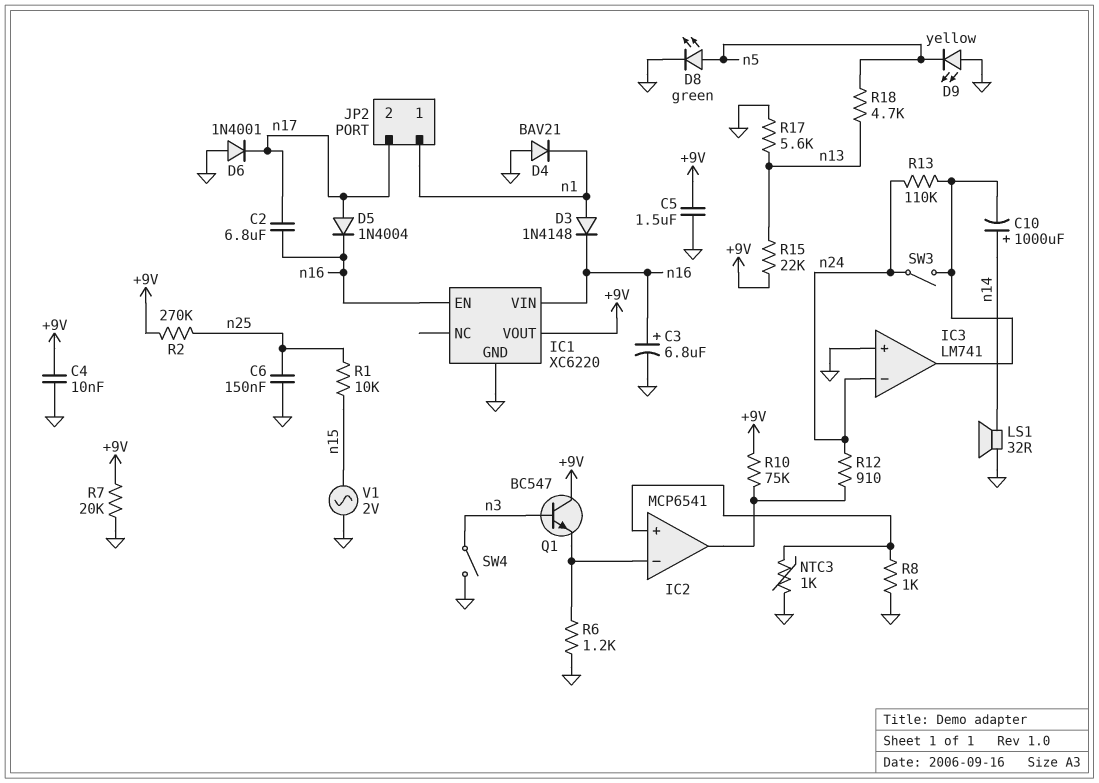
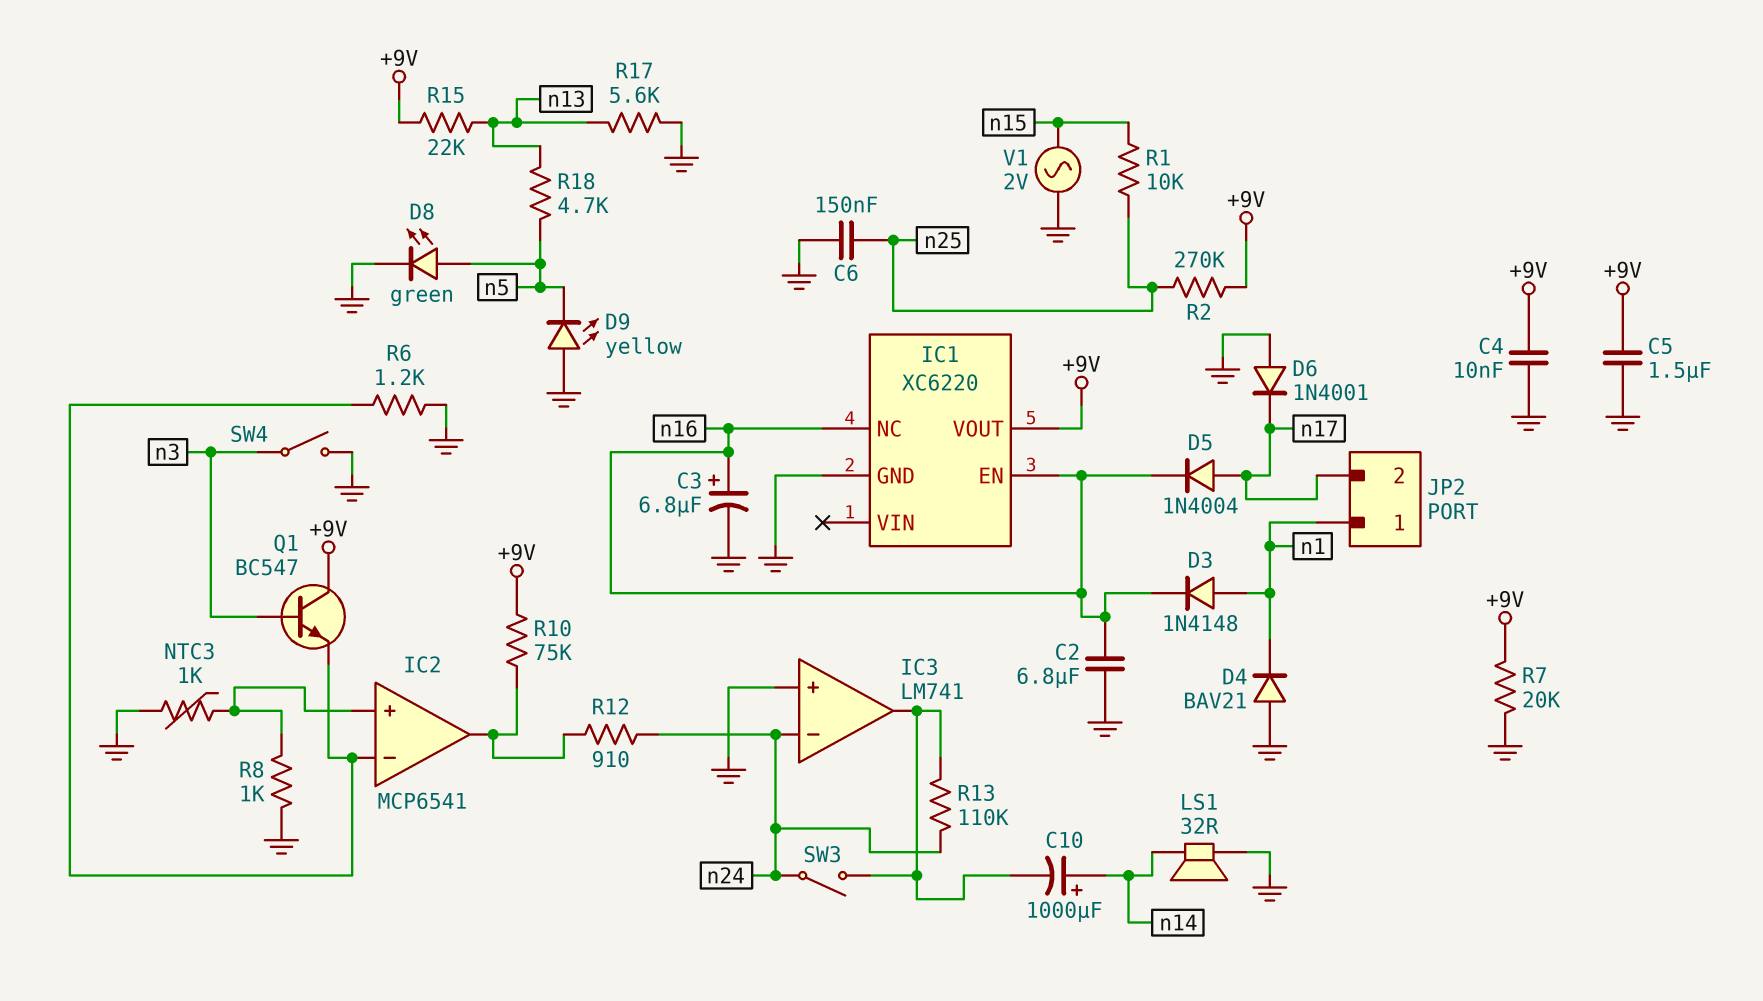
C2: 6.8uF (n16, n17) -> 6.8uF (GND, n16)
IC1 pin NC: none -> n16
IC1 pin VIN: n16 -> none

